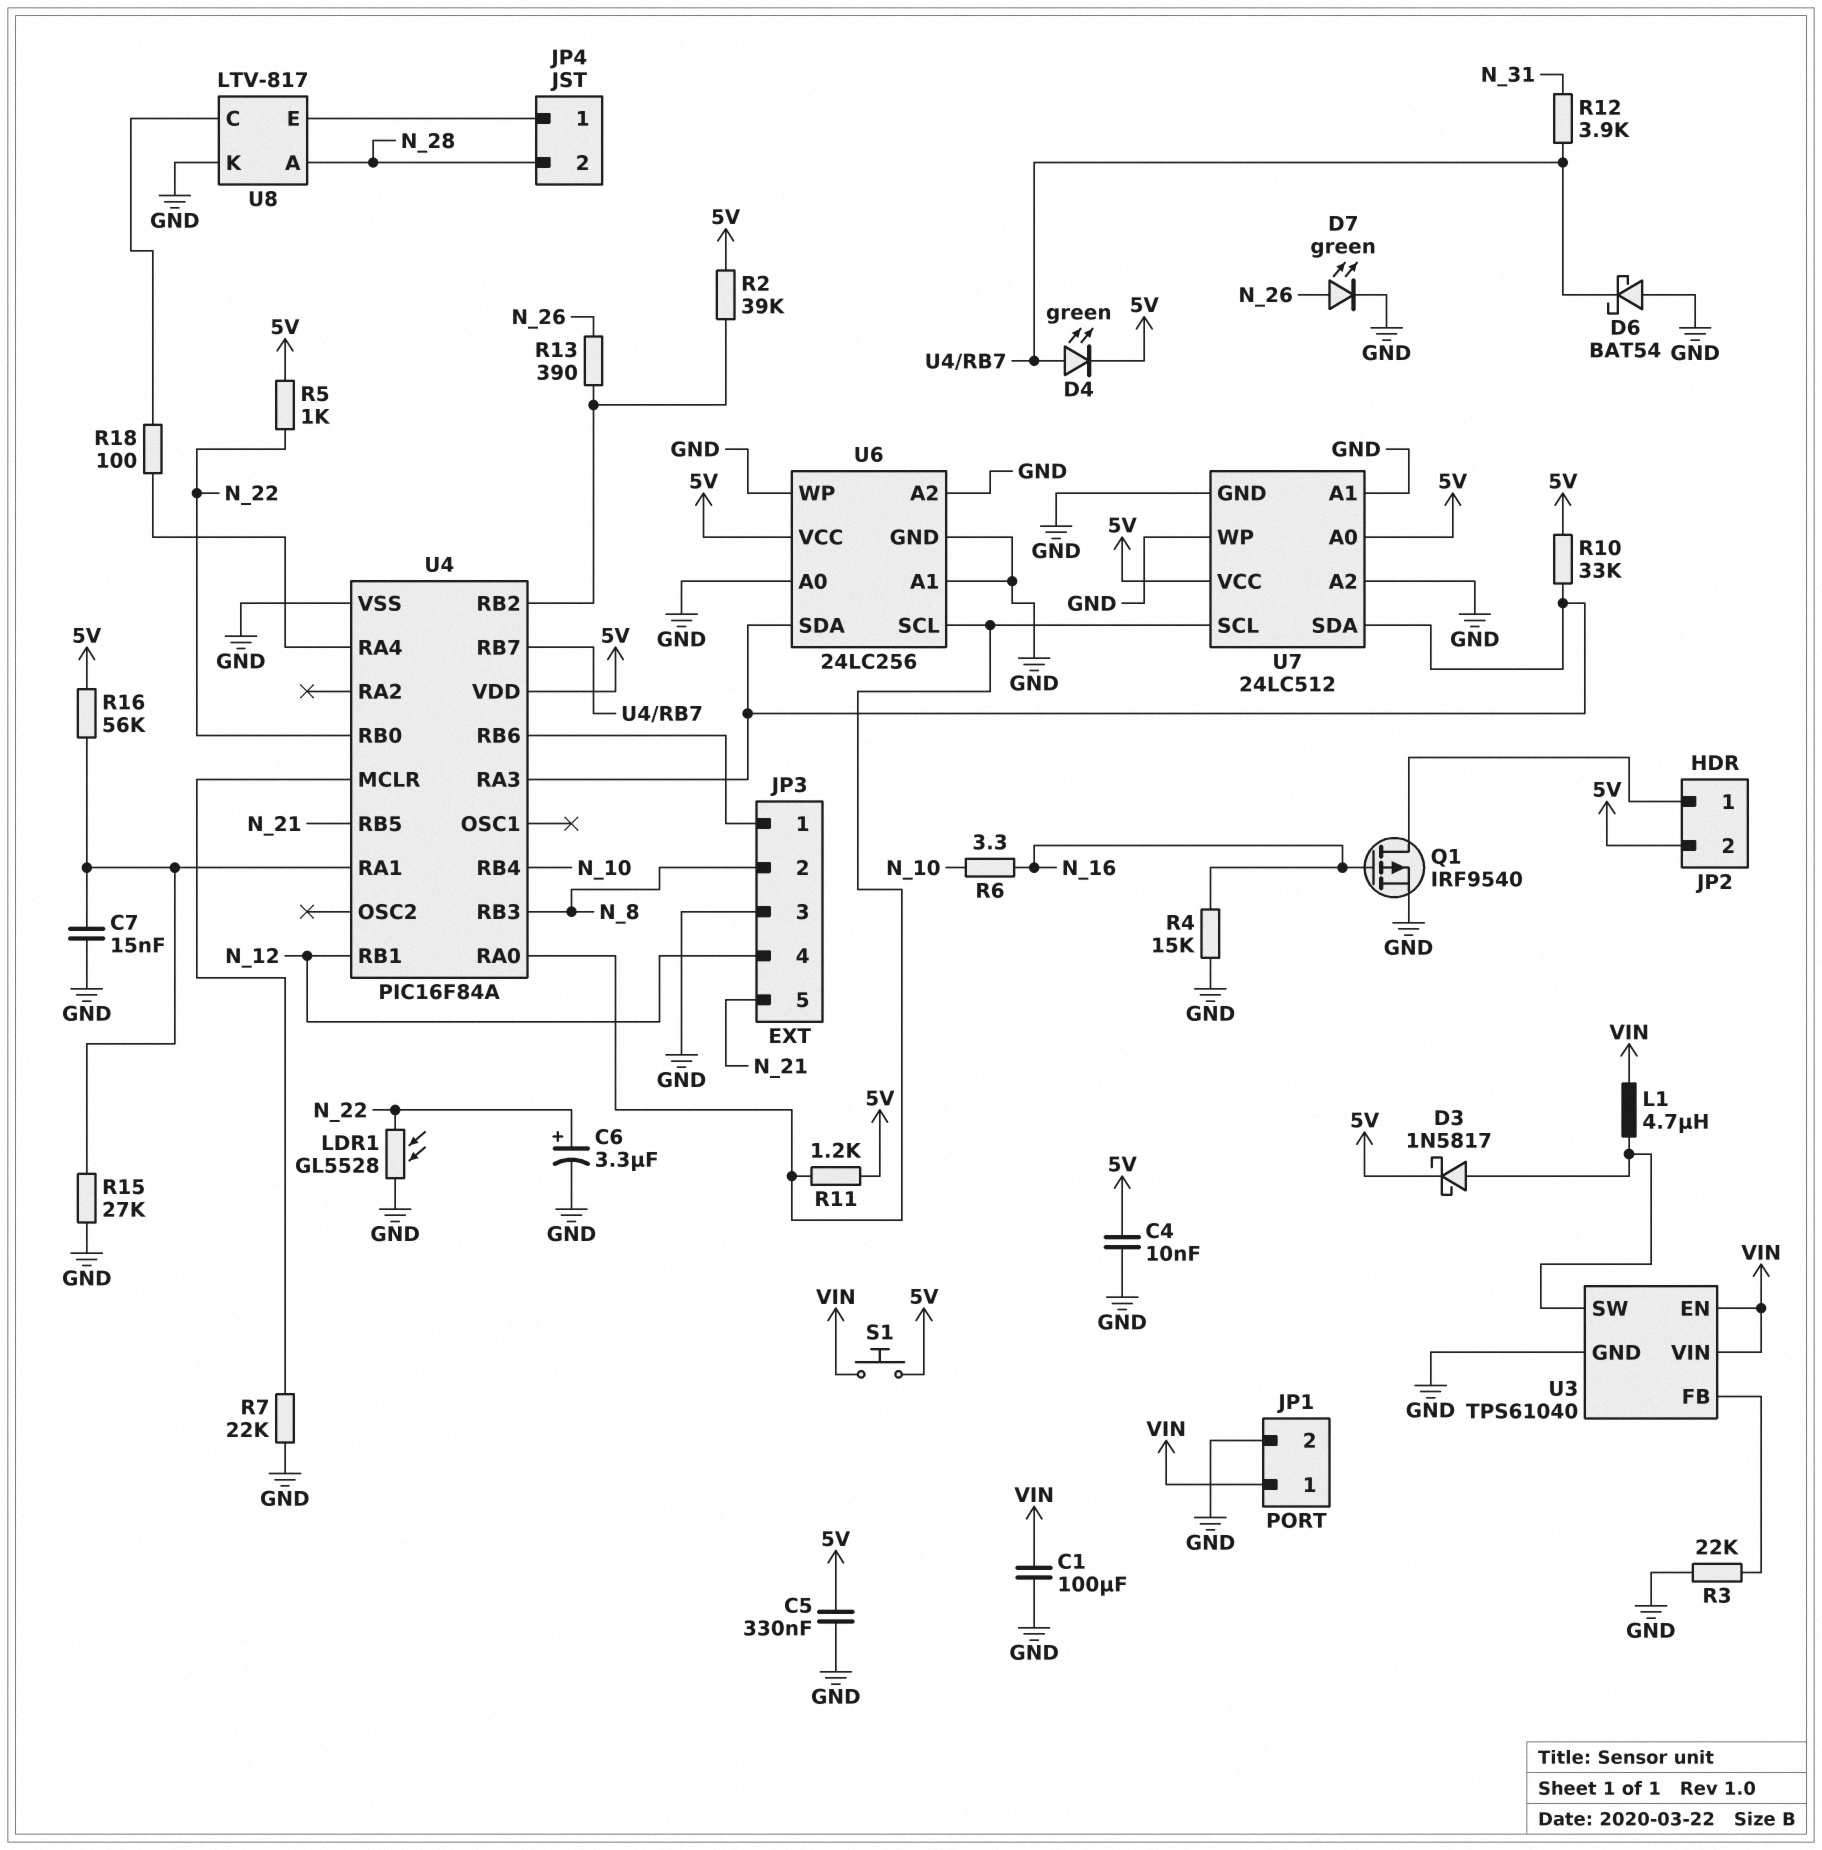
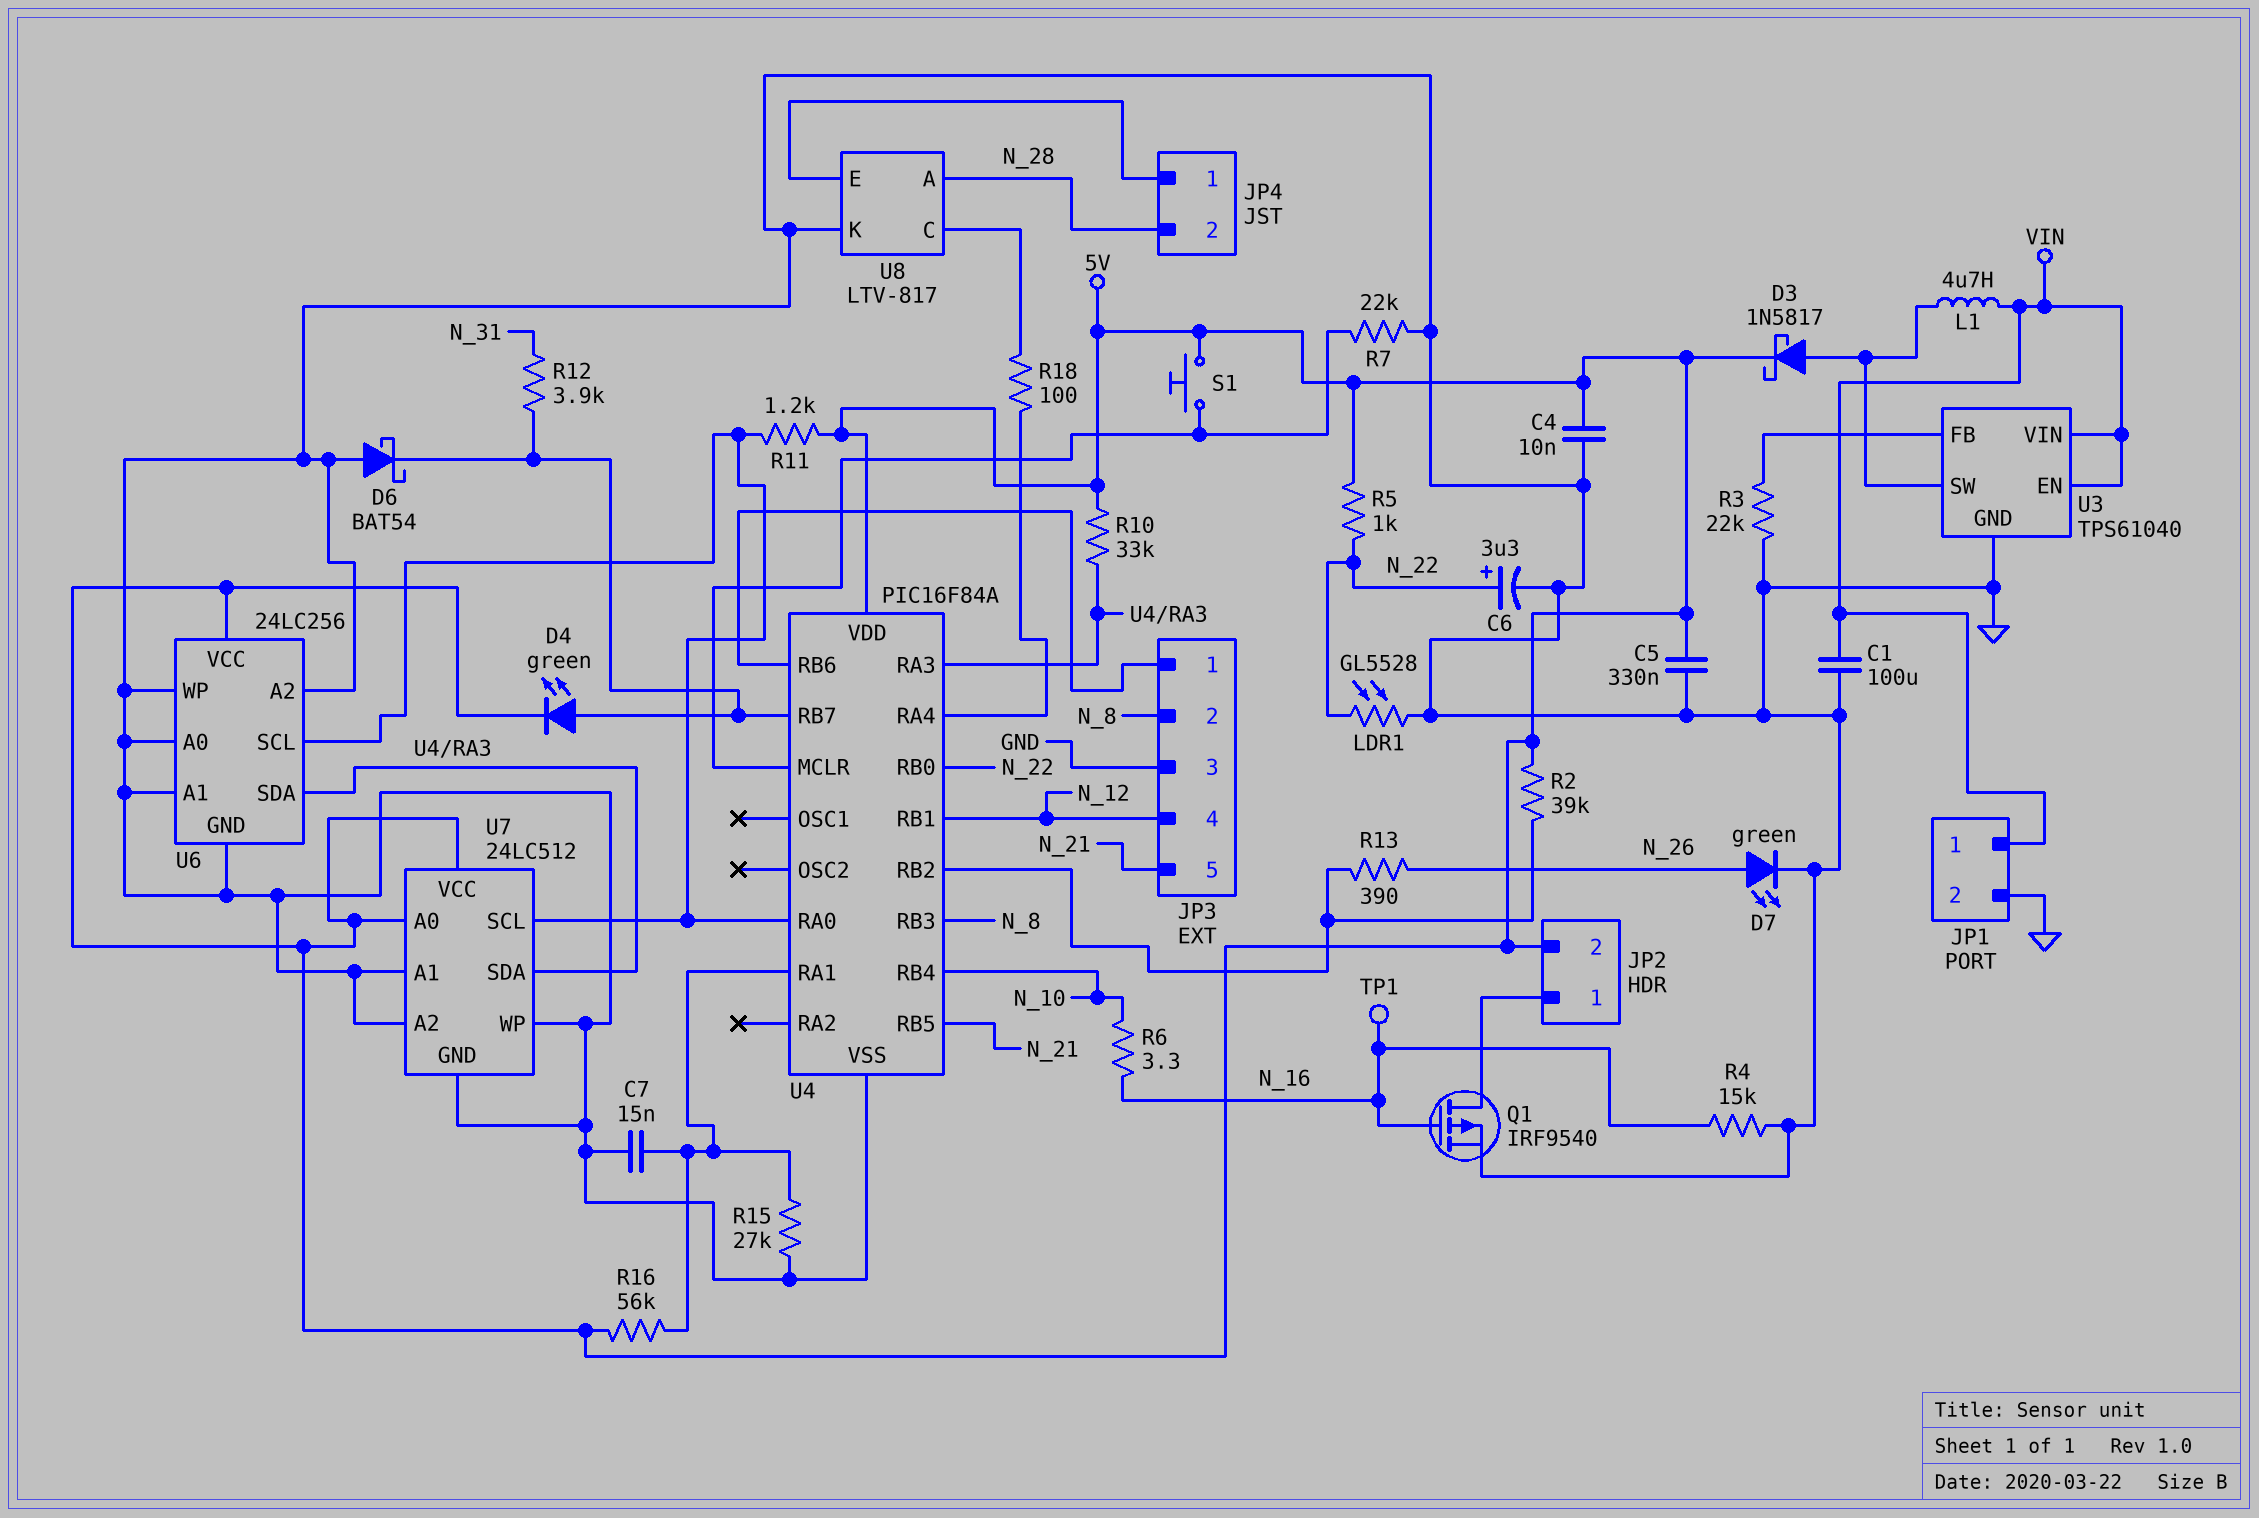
S1: button (5V, VIN) -> button (5V, U4/MCLR)
TP1: none -> test point (N_16)

